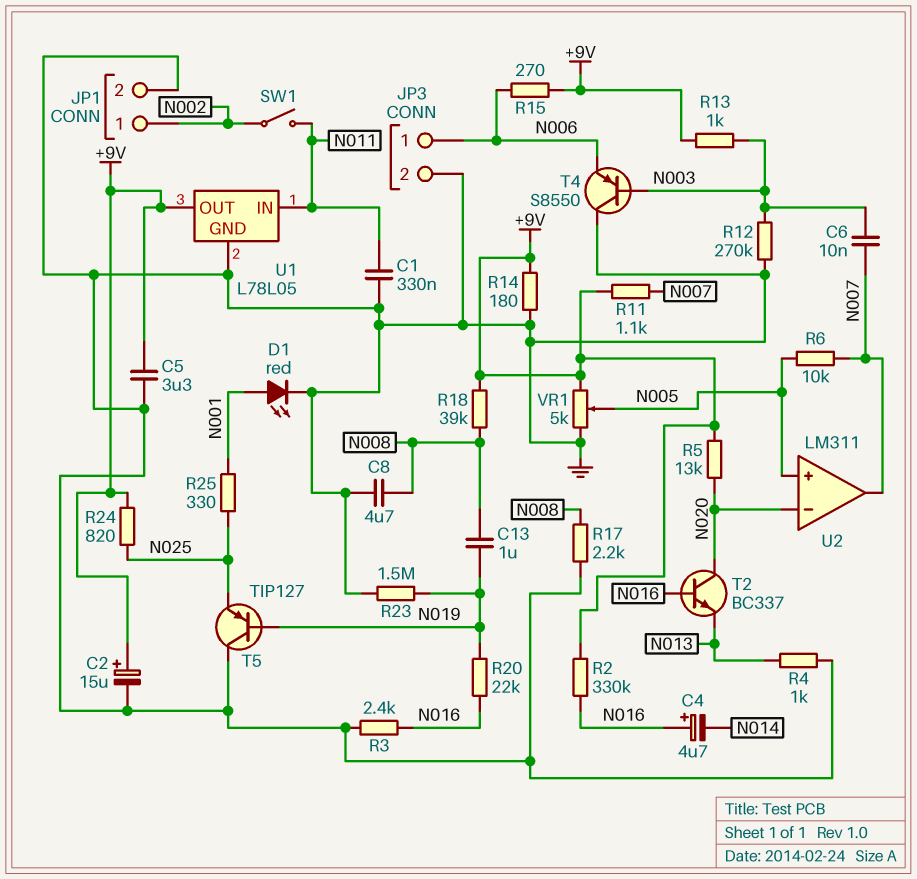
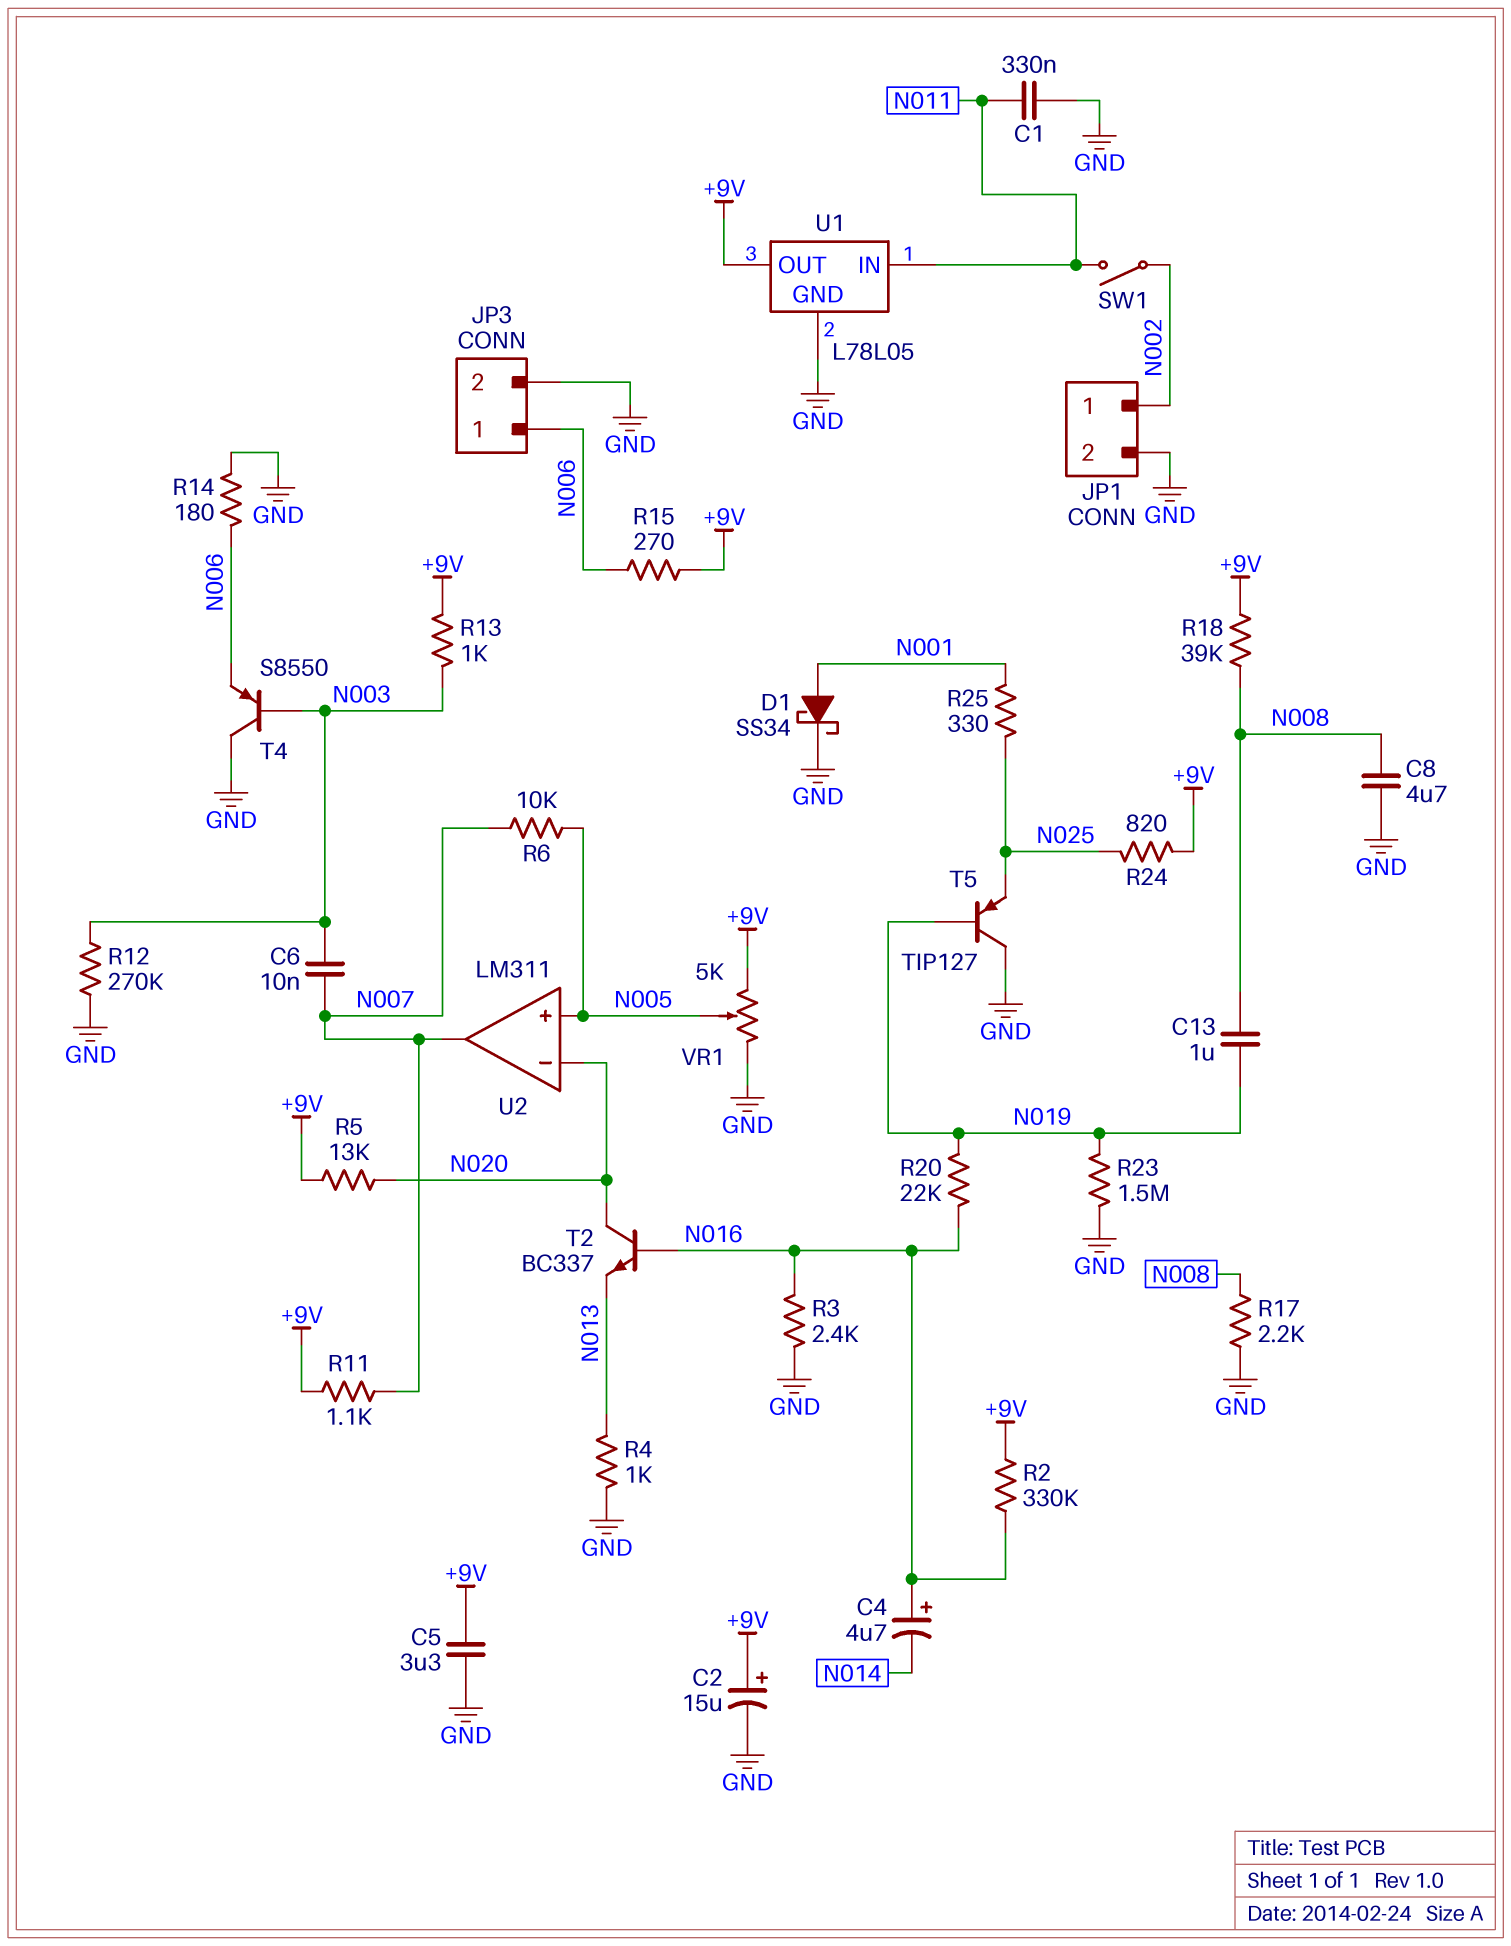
D1: LED red (A N001, K GND) -> schottky SS34 (A N001, K GND)
R14: 180 (+9V, GND) -> 180 (GND, N006)

